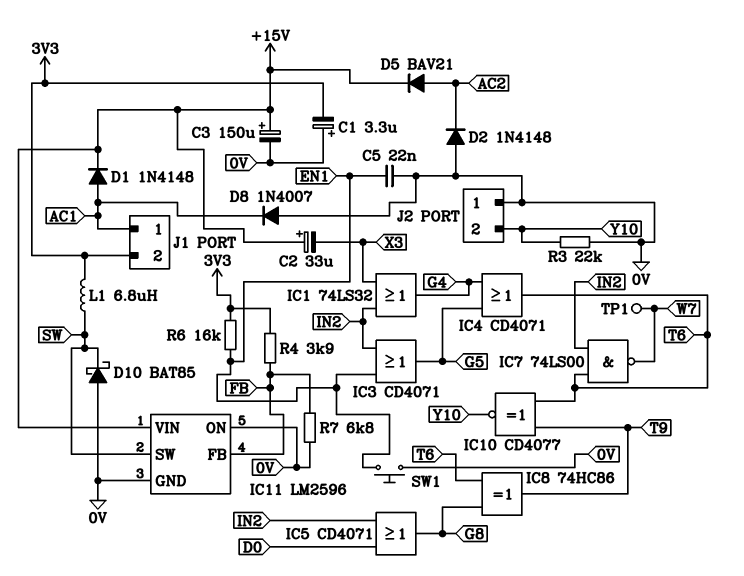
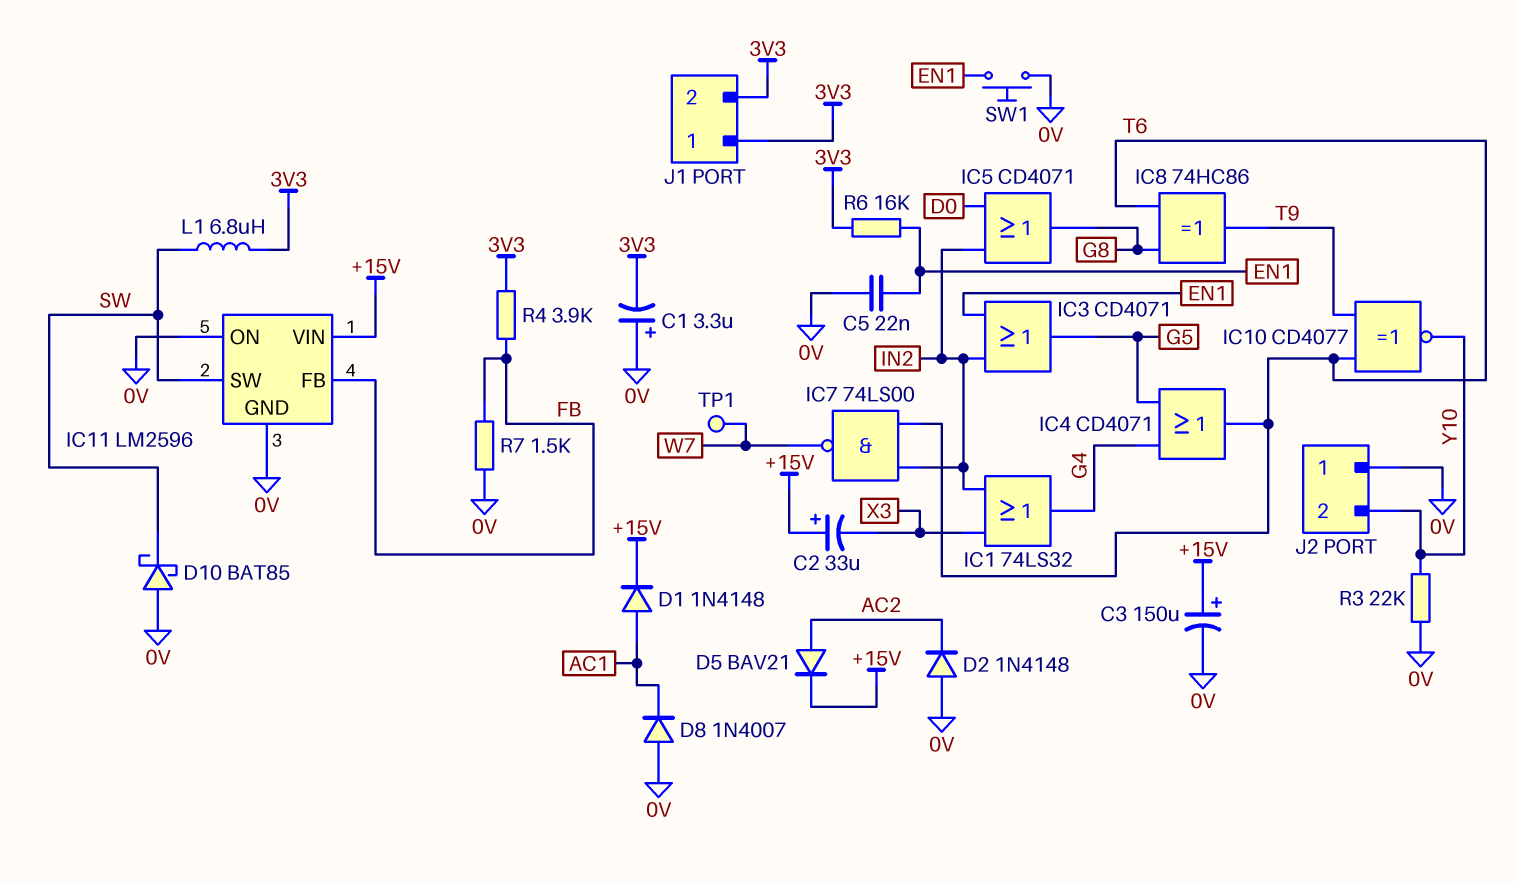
J1 pin 1: AC1 -> 3V3
R7: 6.8k (0V, FB) -> 1.5k (0V, FB)

